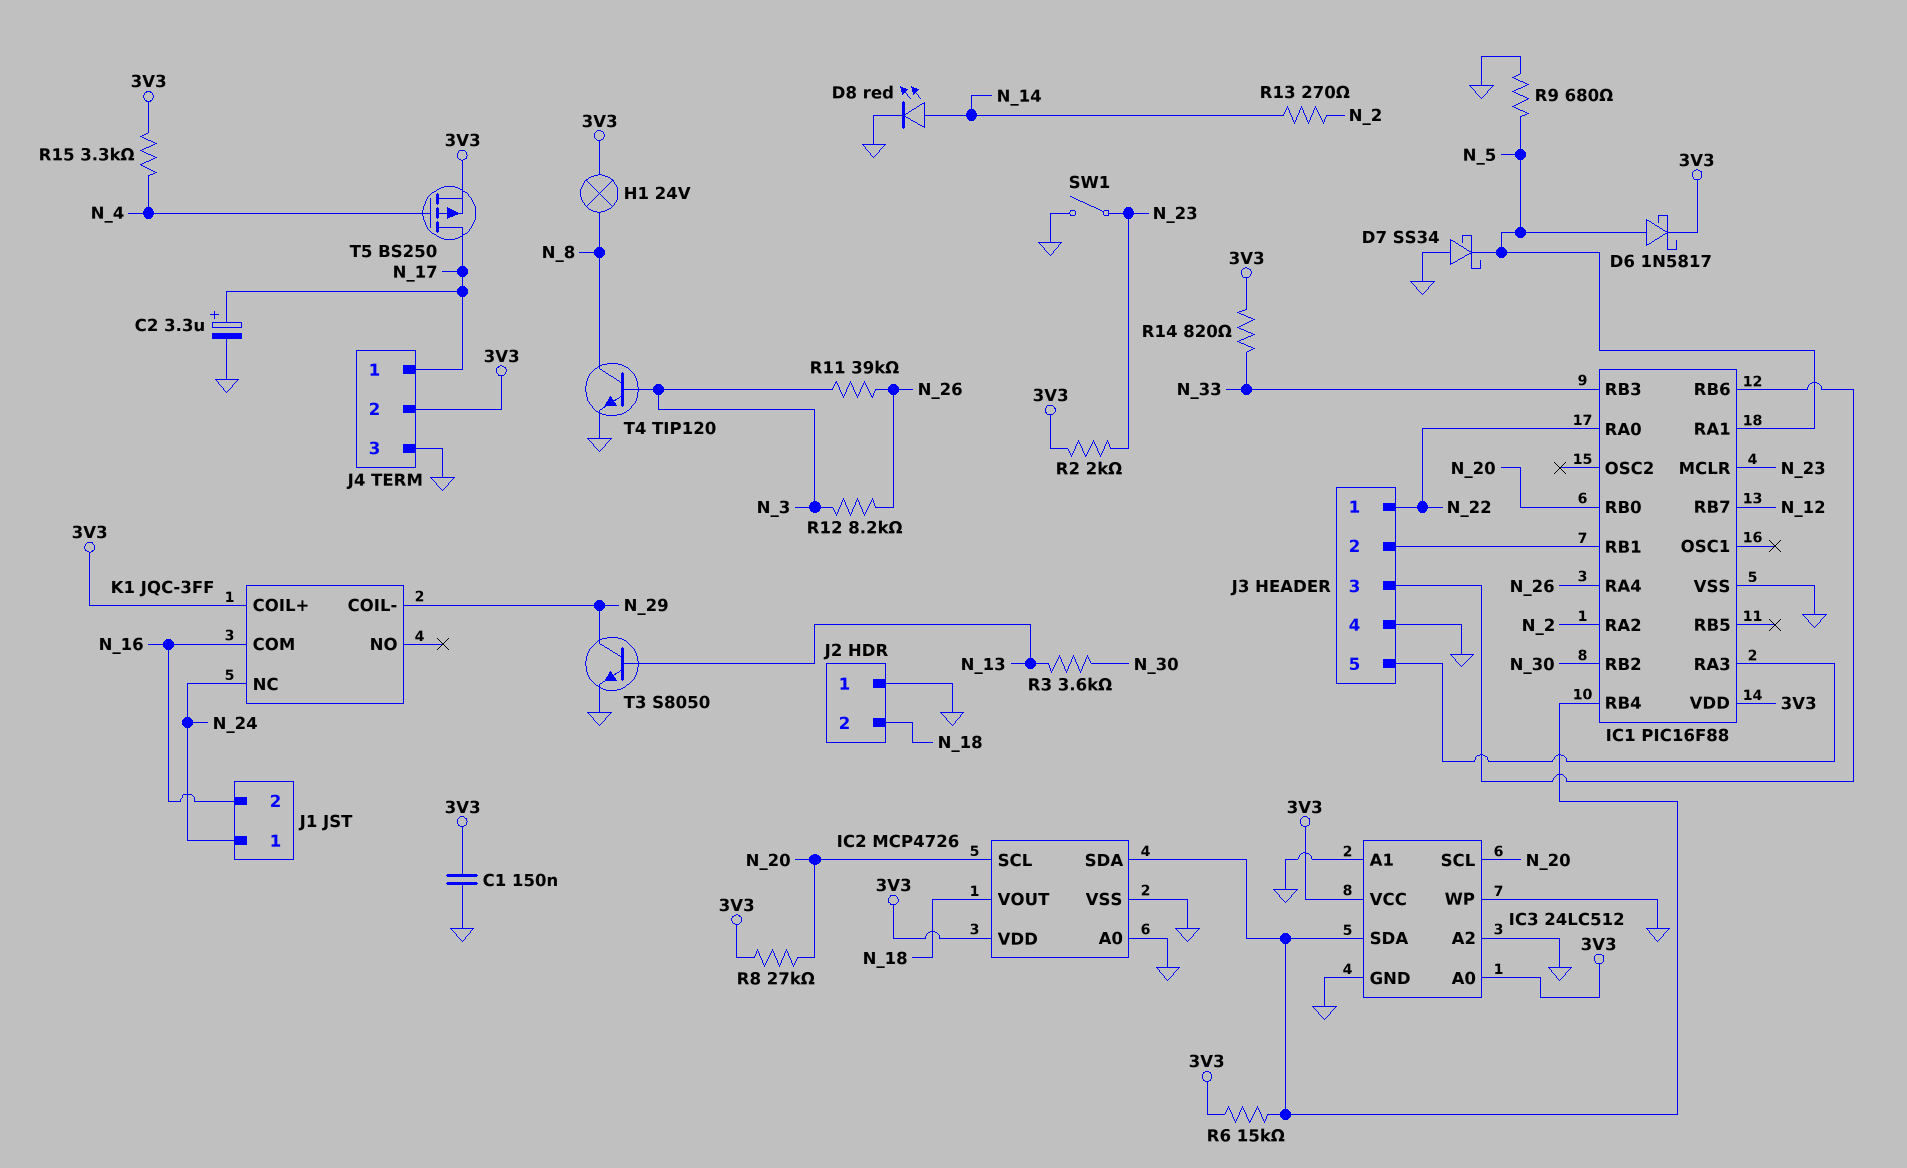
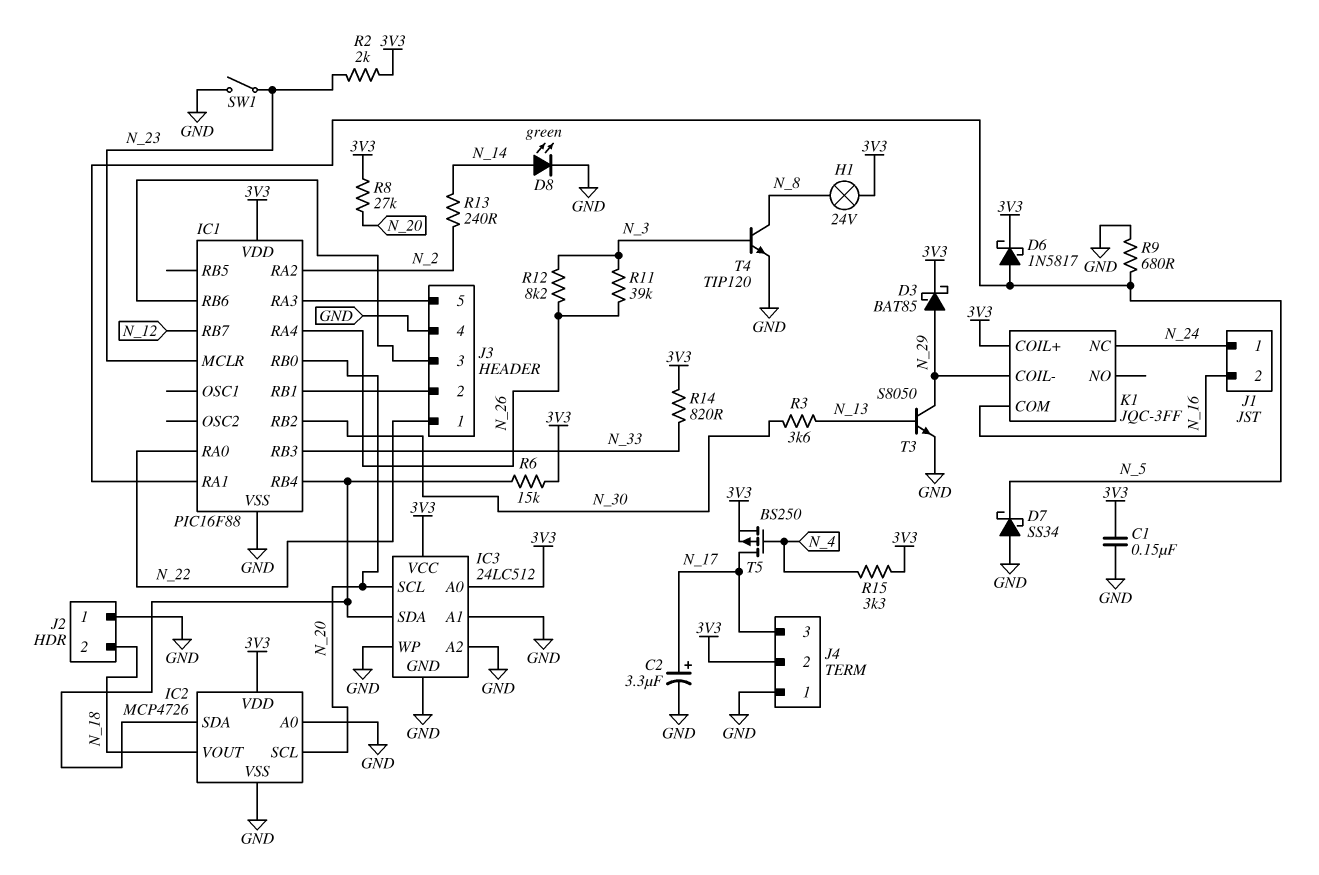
D3: none -> schottky BAT85 (A N_29, K 3V3)
D8: LED red (A N_14, K GND) -> LED green (A N_14, K GND)
J4 pin 1: N_17 -> GND
J4 pin 3: GND -> N_17
R13: 270 (N_2, N_14) -> 240 (N_2, N_14)

